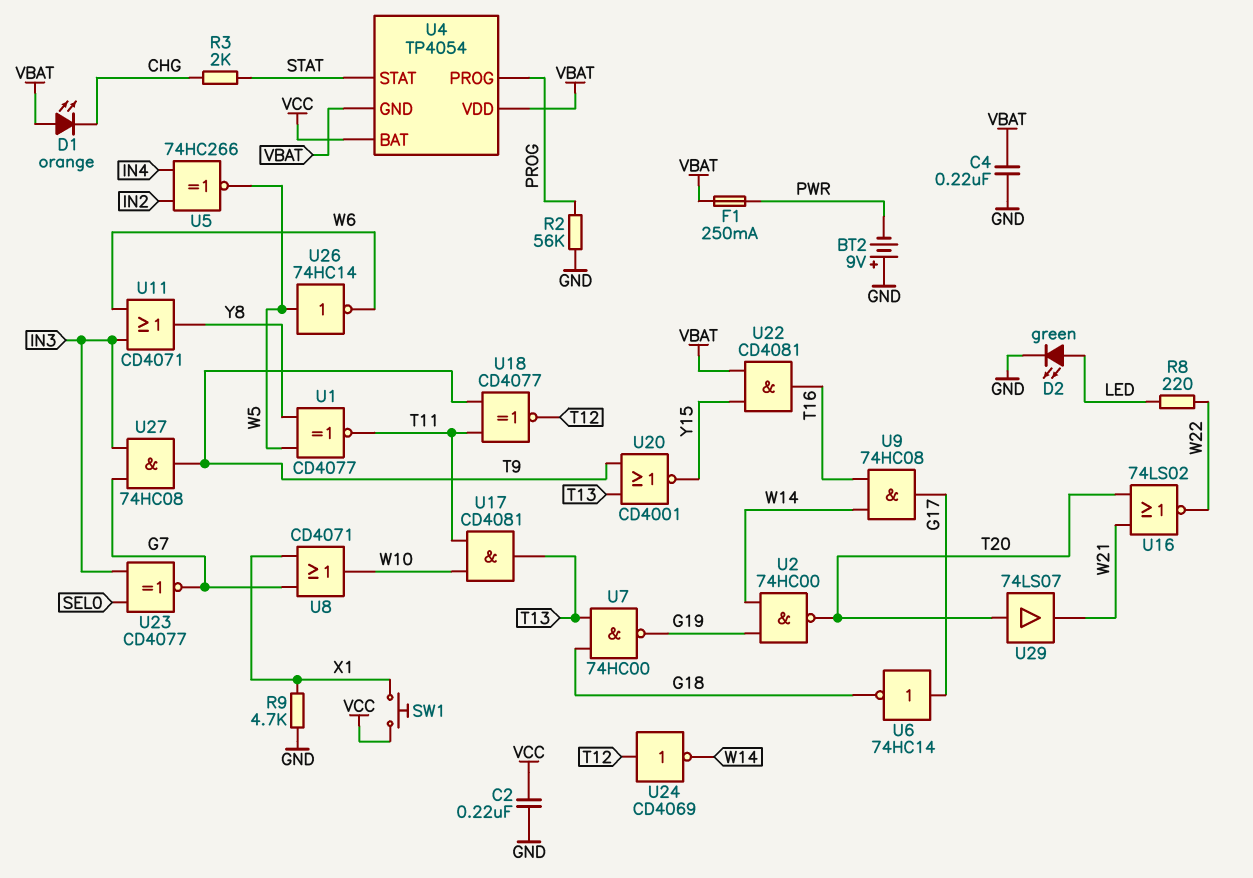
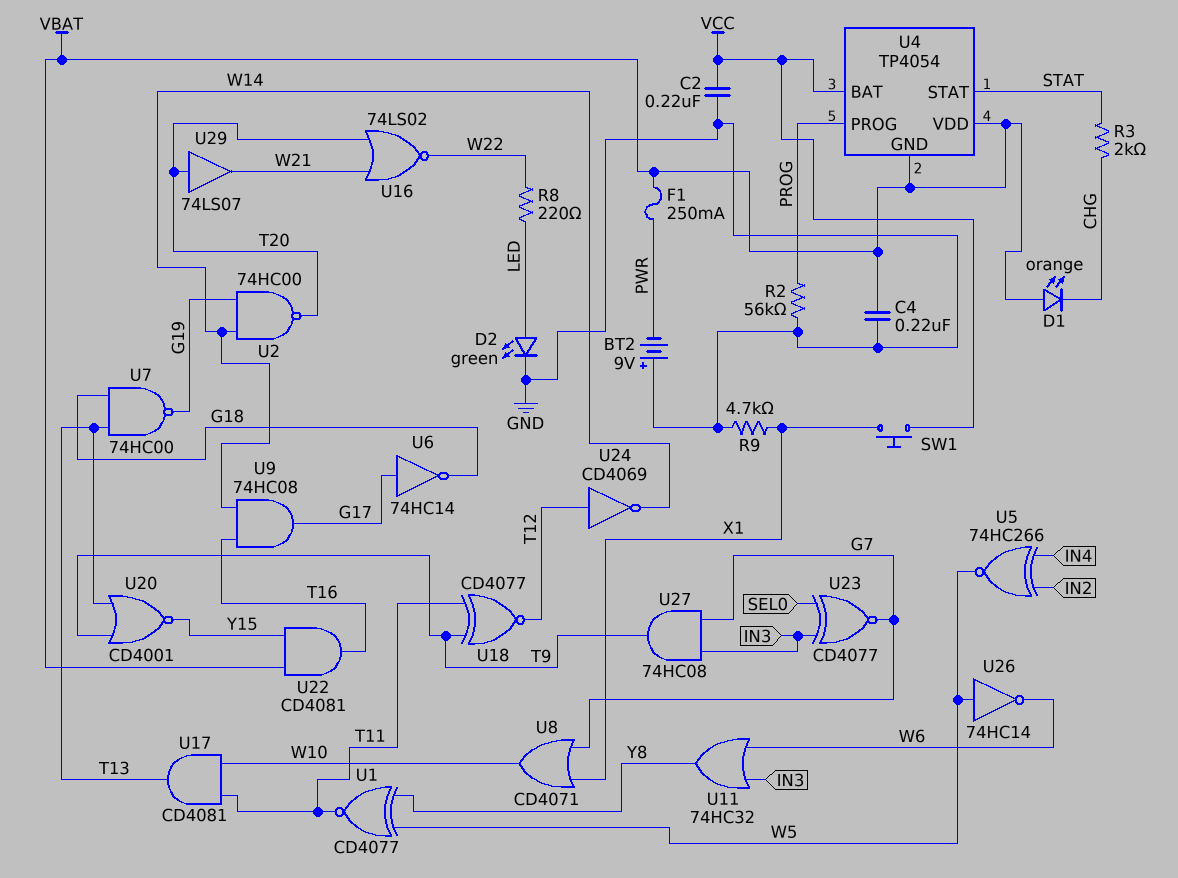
U11: OR CD4071 (in IN3, in W6, out Y8) -> OR 74HC32 (in IN3, in W6, out Y8)

